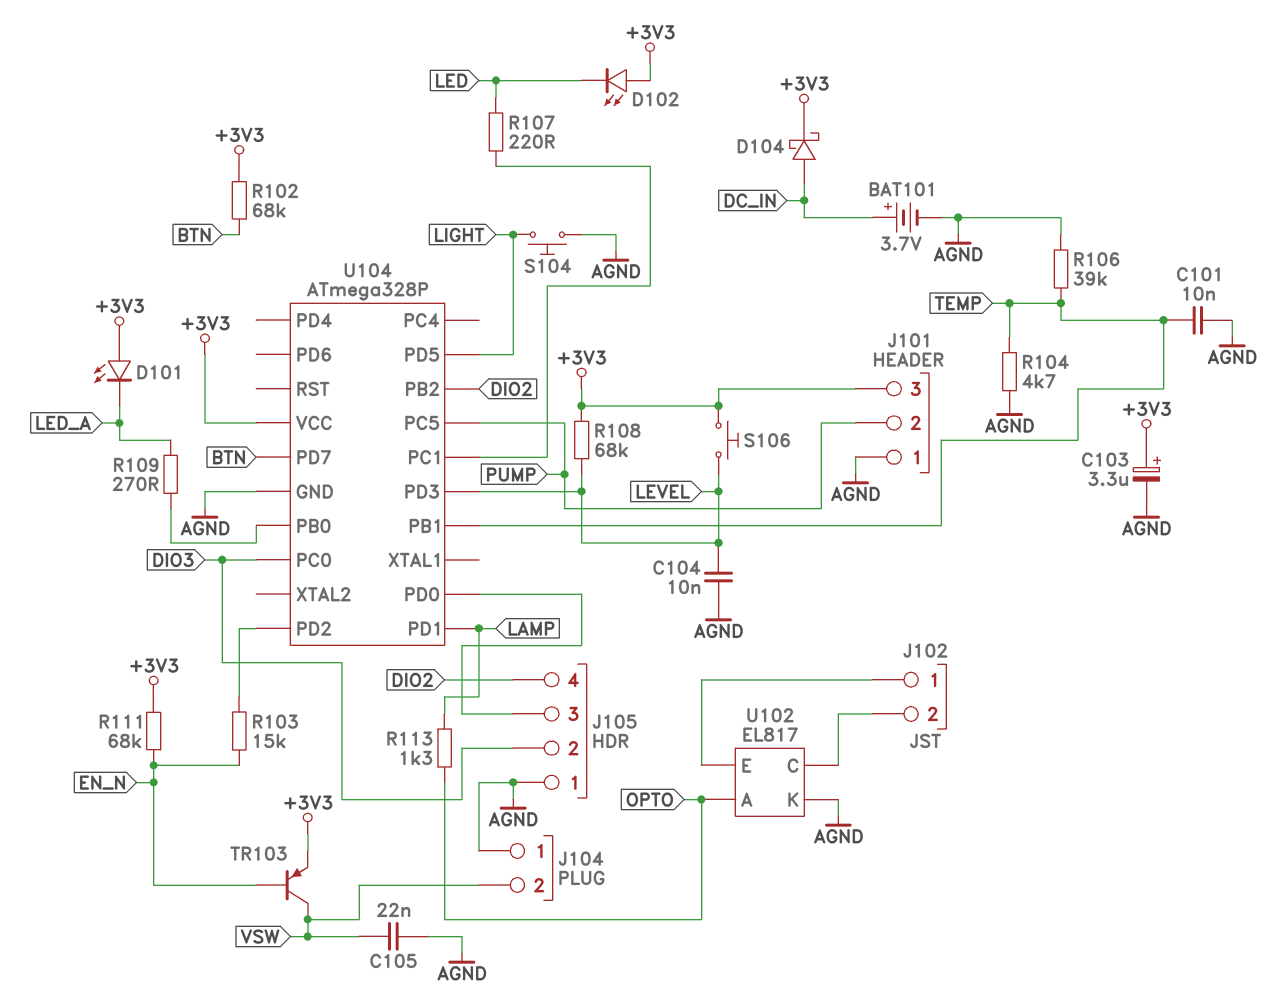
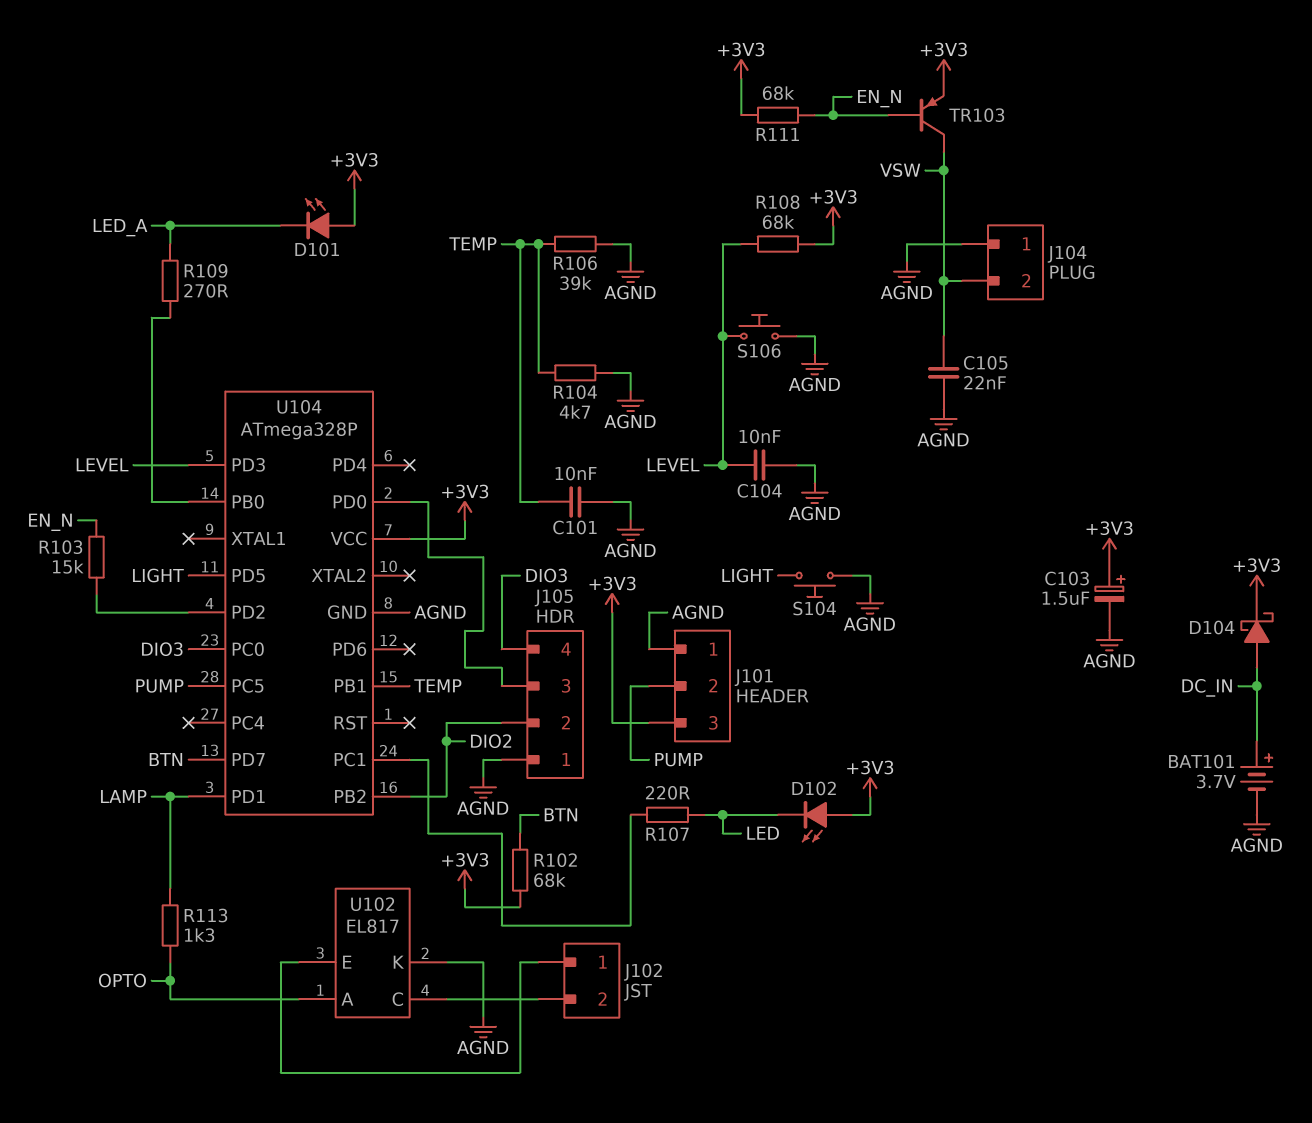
C103: 3.3uF (plus +3V3, minus AGND) -> 1.5uF (plus +3V3, minus AGND)
J105 pin 2: DIO3 -> DIO2
J105 pin 4: DIO2 -> DIO3
S106: button (+3V3, LEVEL) -> button (AGND, LEVEL)

